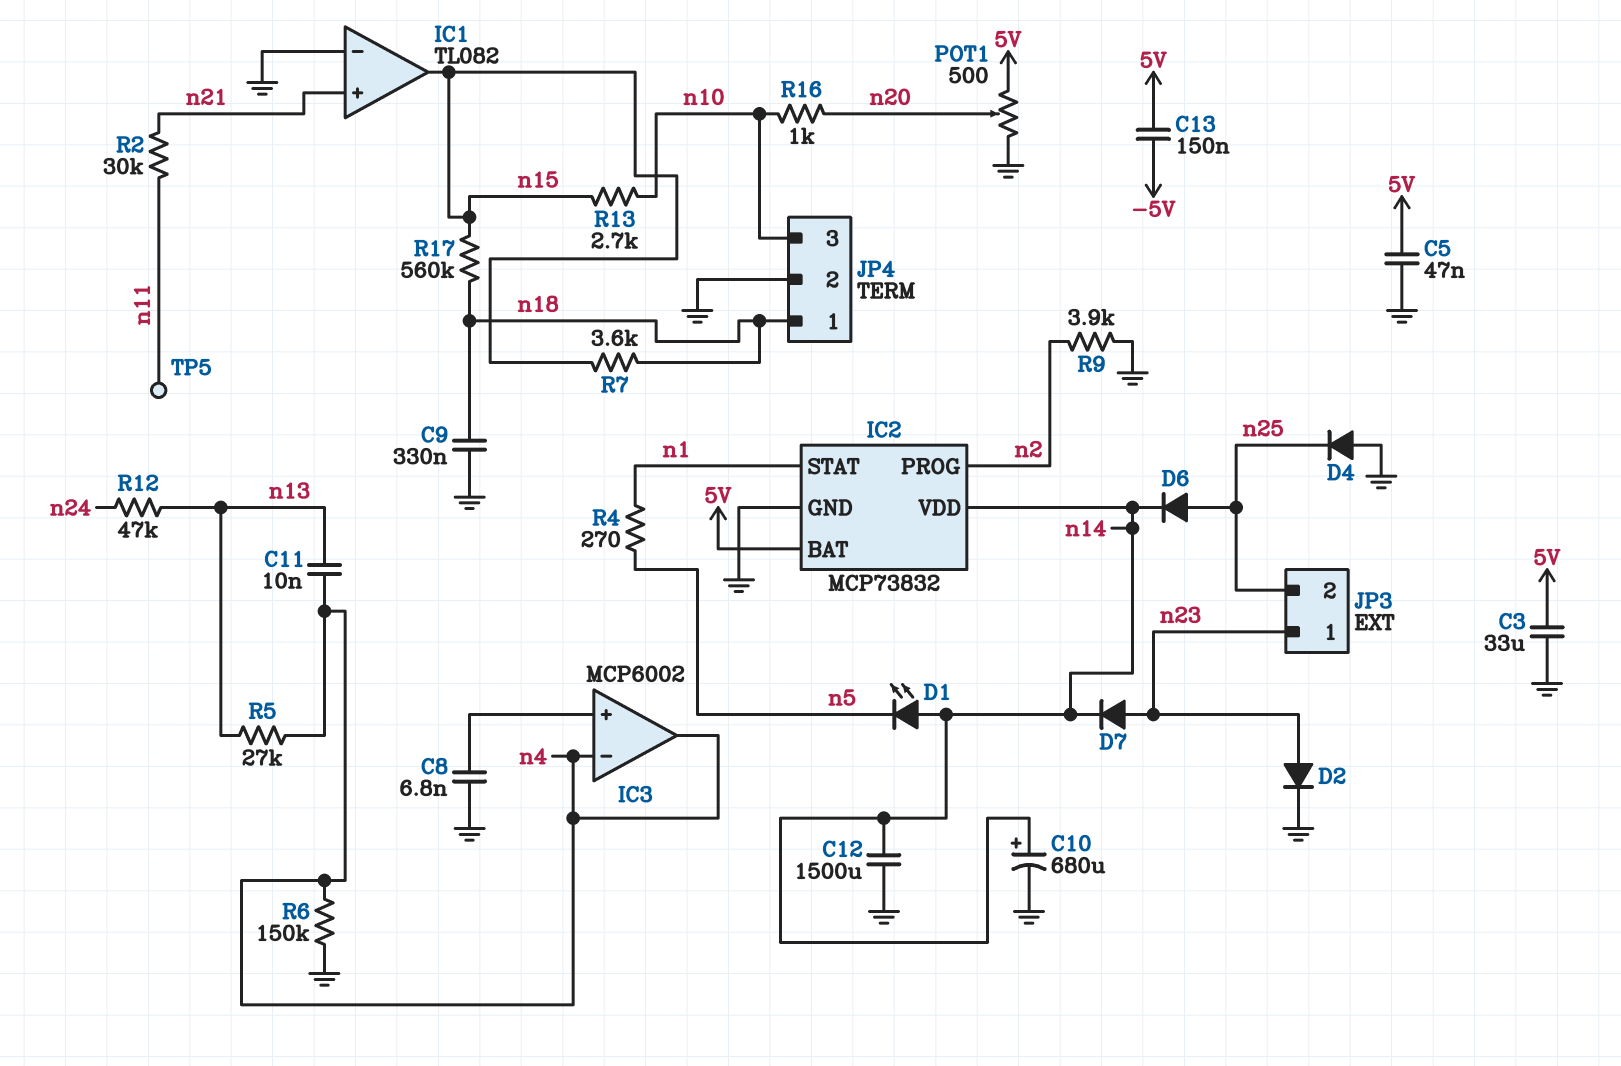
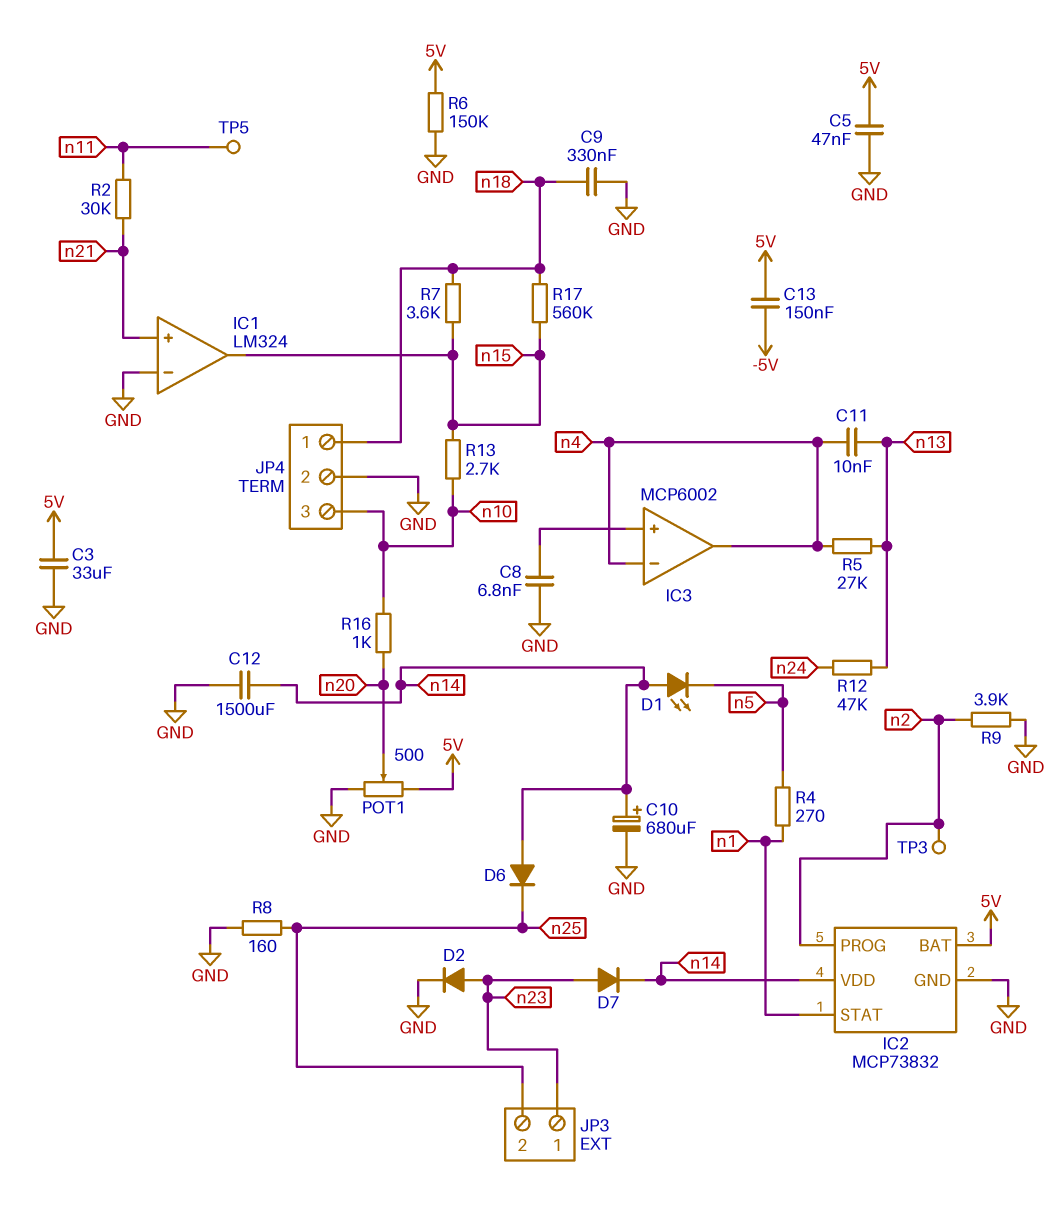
D4: diode (A GND, K n25) -> none
D6: diode (A n25, K n14) -> diode (A n14, K n25)
IC1: TL082 -> LM324
R6: 150k (GND, n4) -> 150k (5V, GND)
R8: none -> 160 (GND, n25)
TP3: none -> test point (n2)

